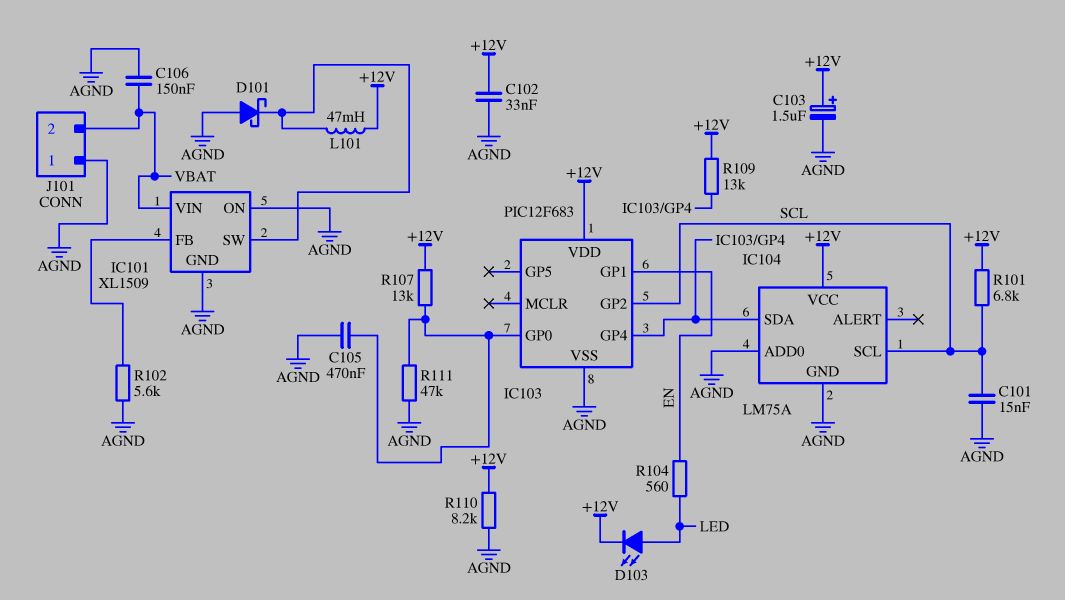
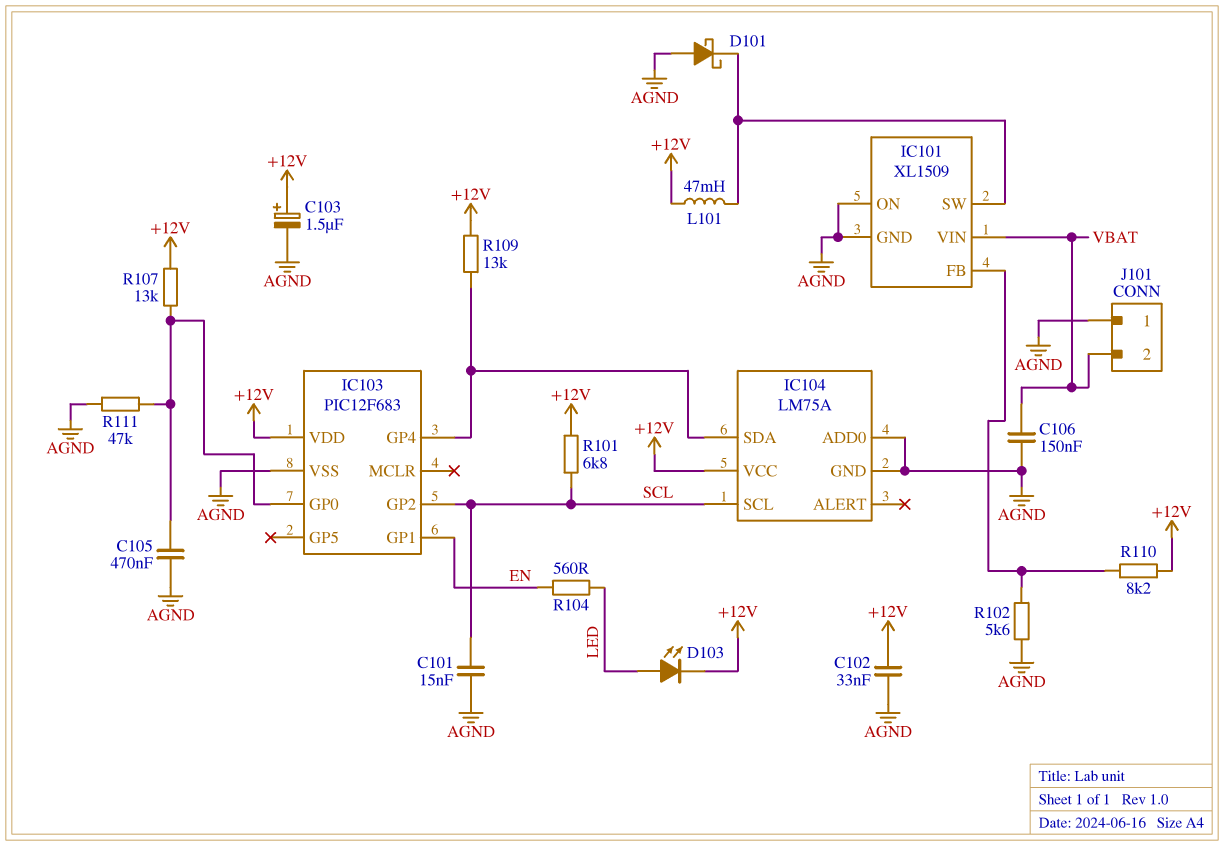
R110: 8.2k (+12V, AGND) -> 8.2k (+12V, IC101/FB)

